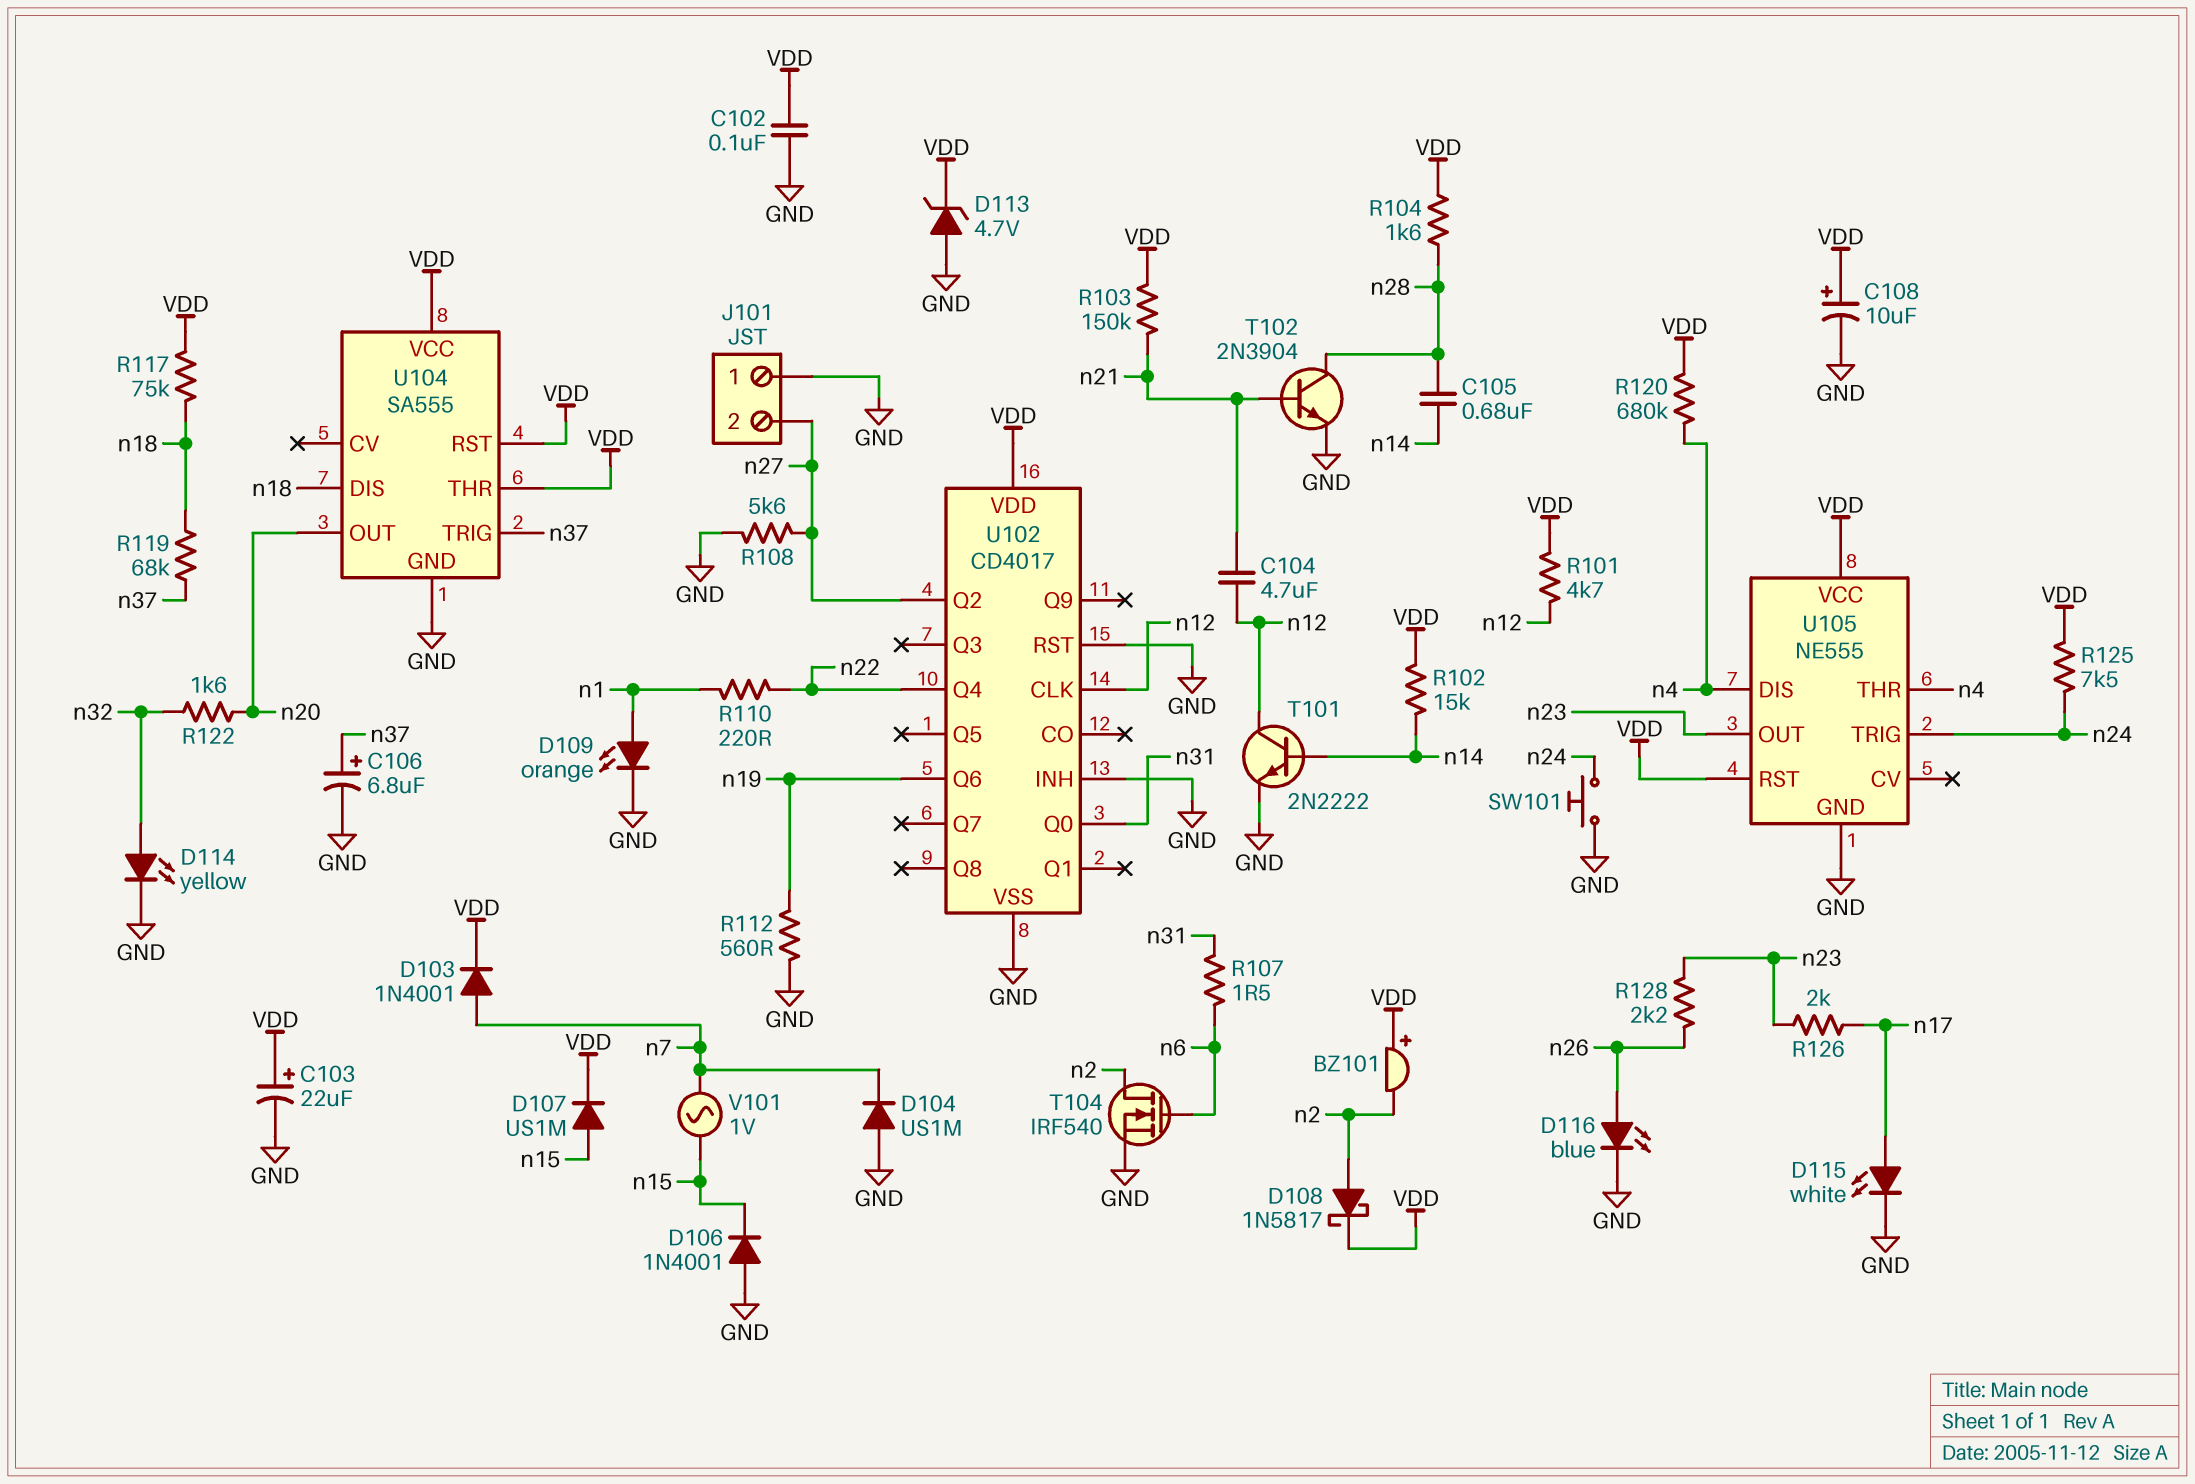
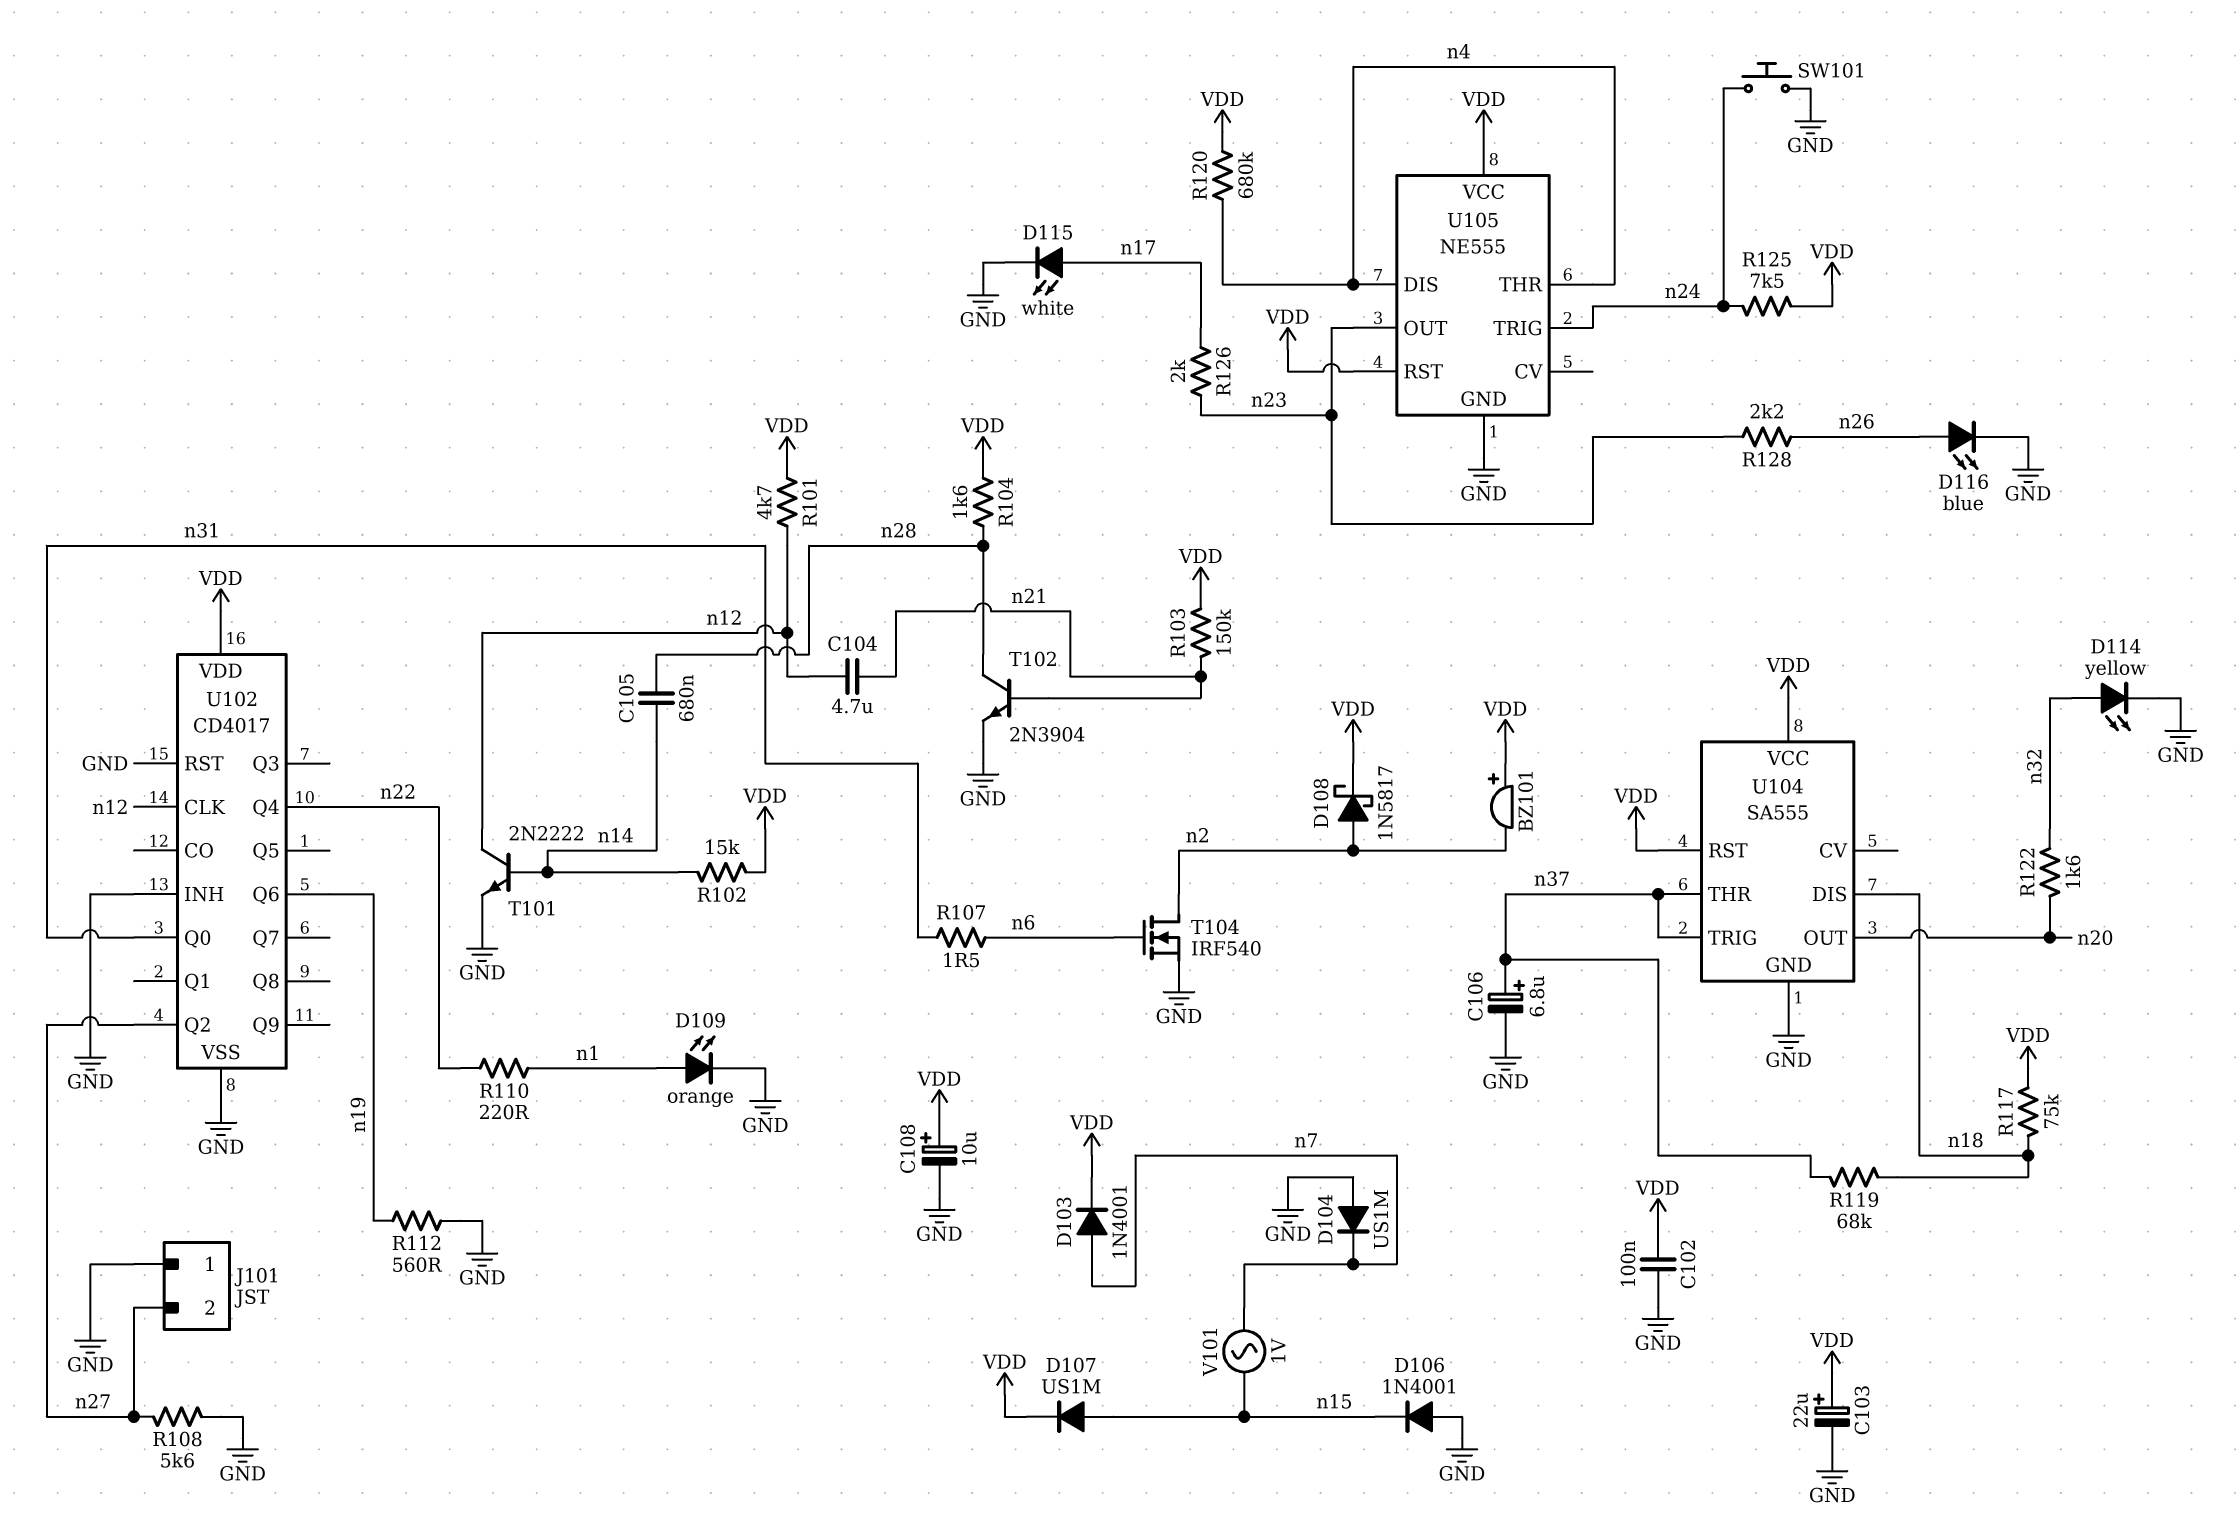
D113: zener 4.7V (A GND, K VDD) -> none
U104 pin THR: VDD -> n37

